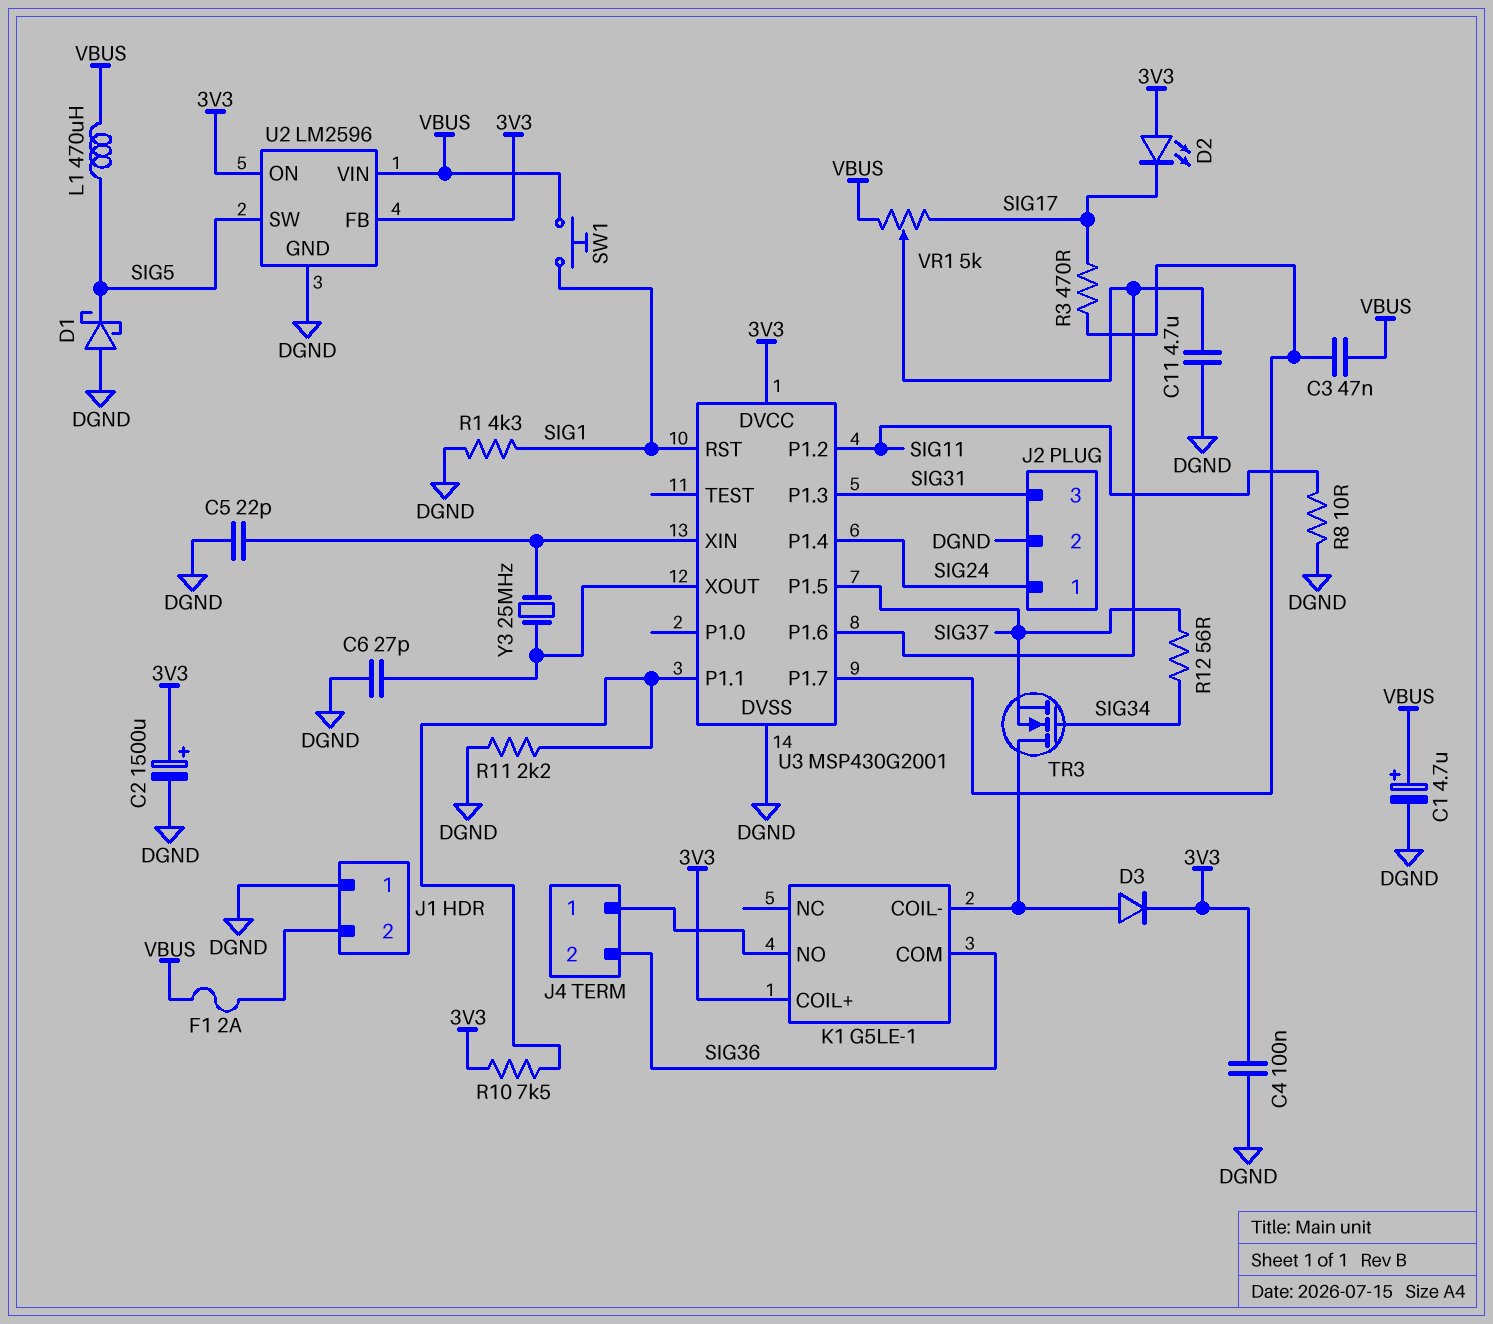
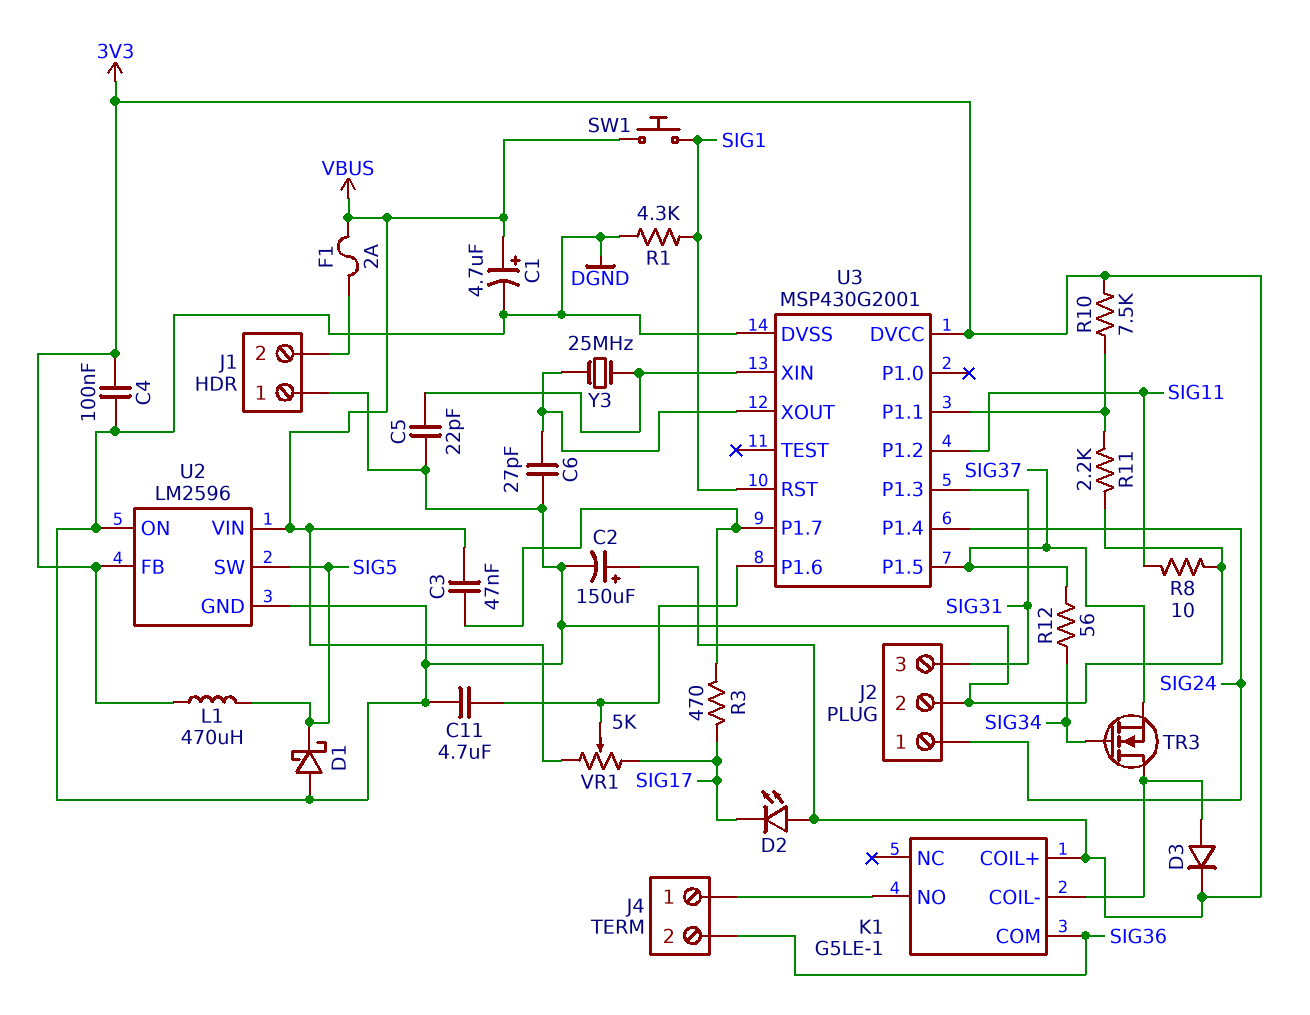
C2: 1500uF (plus 3V3, minus DGND) -> 150uF (plus 3V3, minus DGND)
L1: 470uH (SIG5, VBUS) -> 470uH (3V3, SIG5)
U2 pin ON: 3V3 -> DGND

